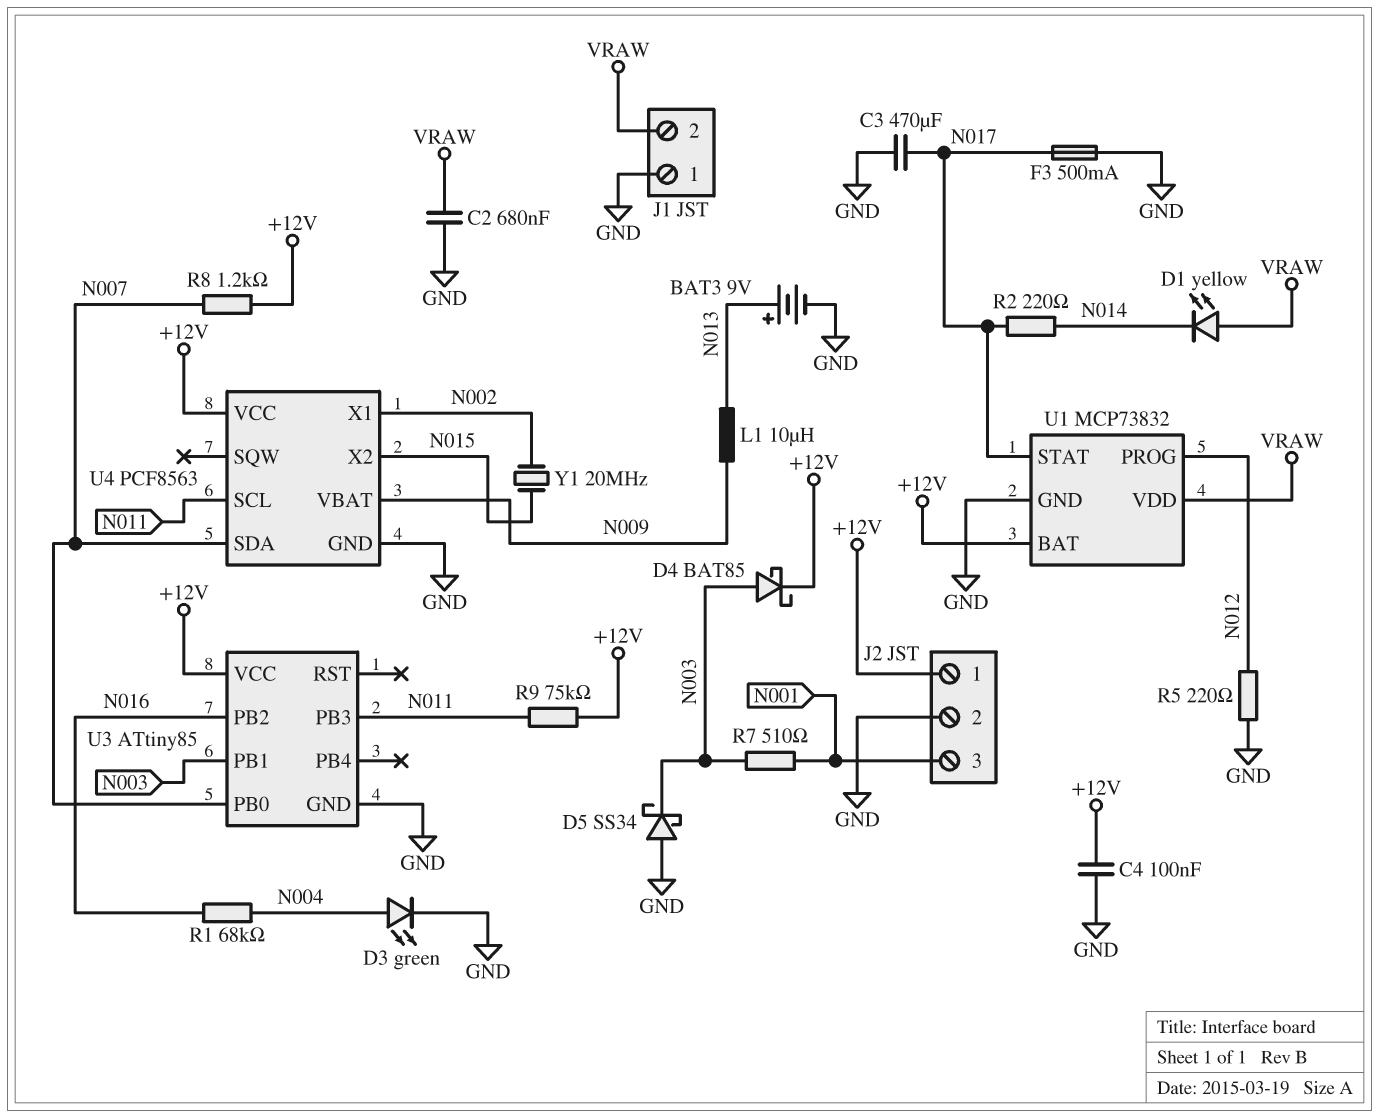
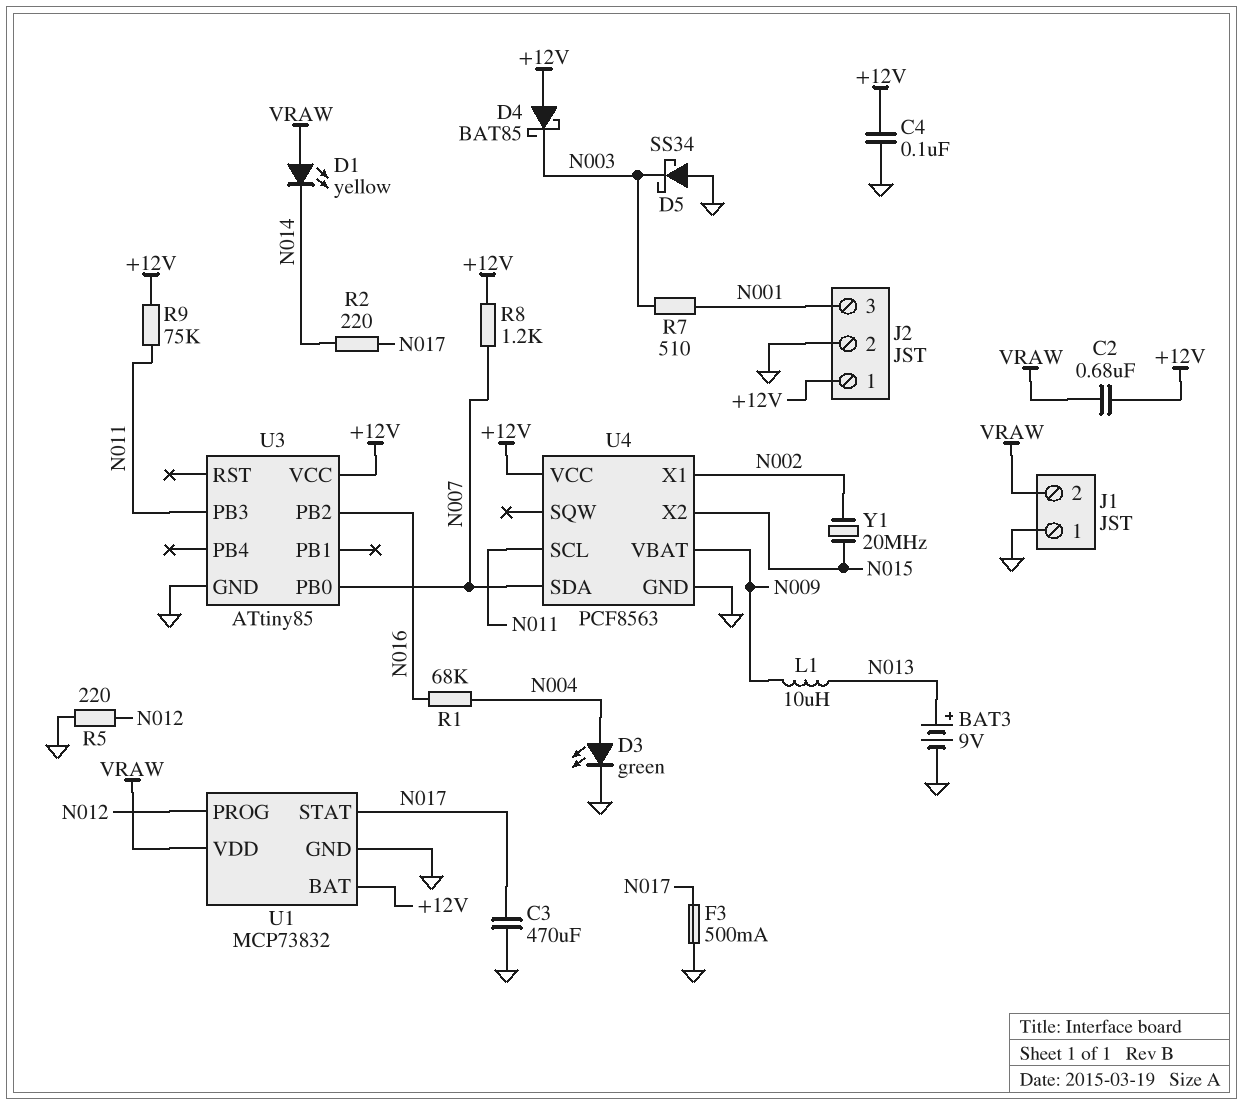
C2: 680nF (GND, VRAW) -> 680nF (+12V, VRAW)
D4: schottky BAT85 (A N003, K +12V) -> schottky BAT85 (A +12V, K N003)
U3 pin PB1: N003 -> none

